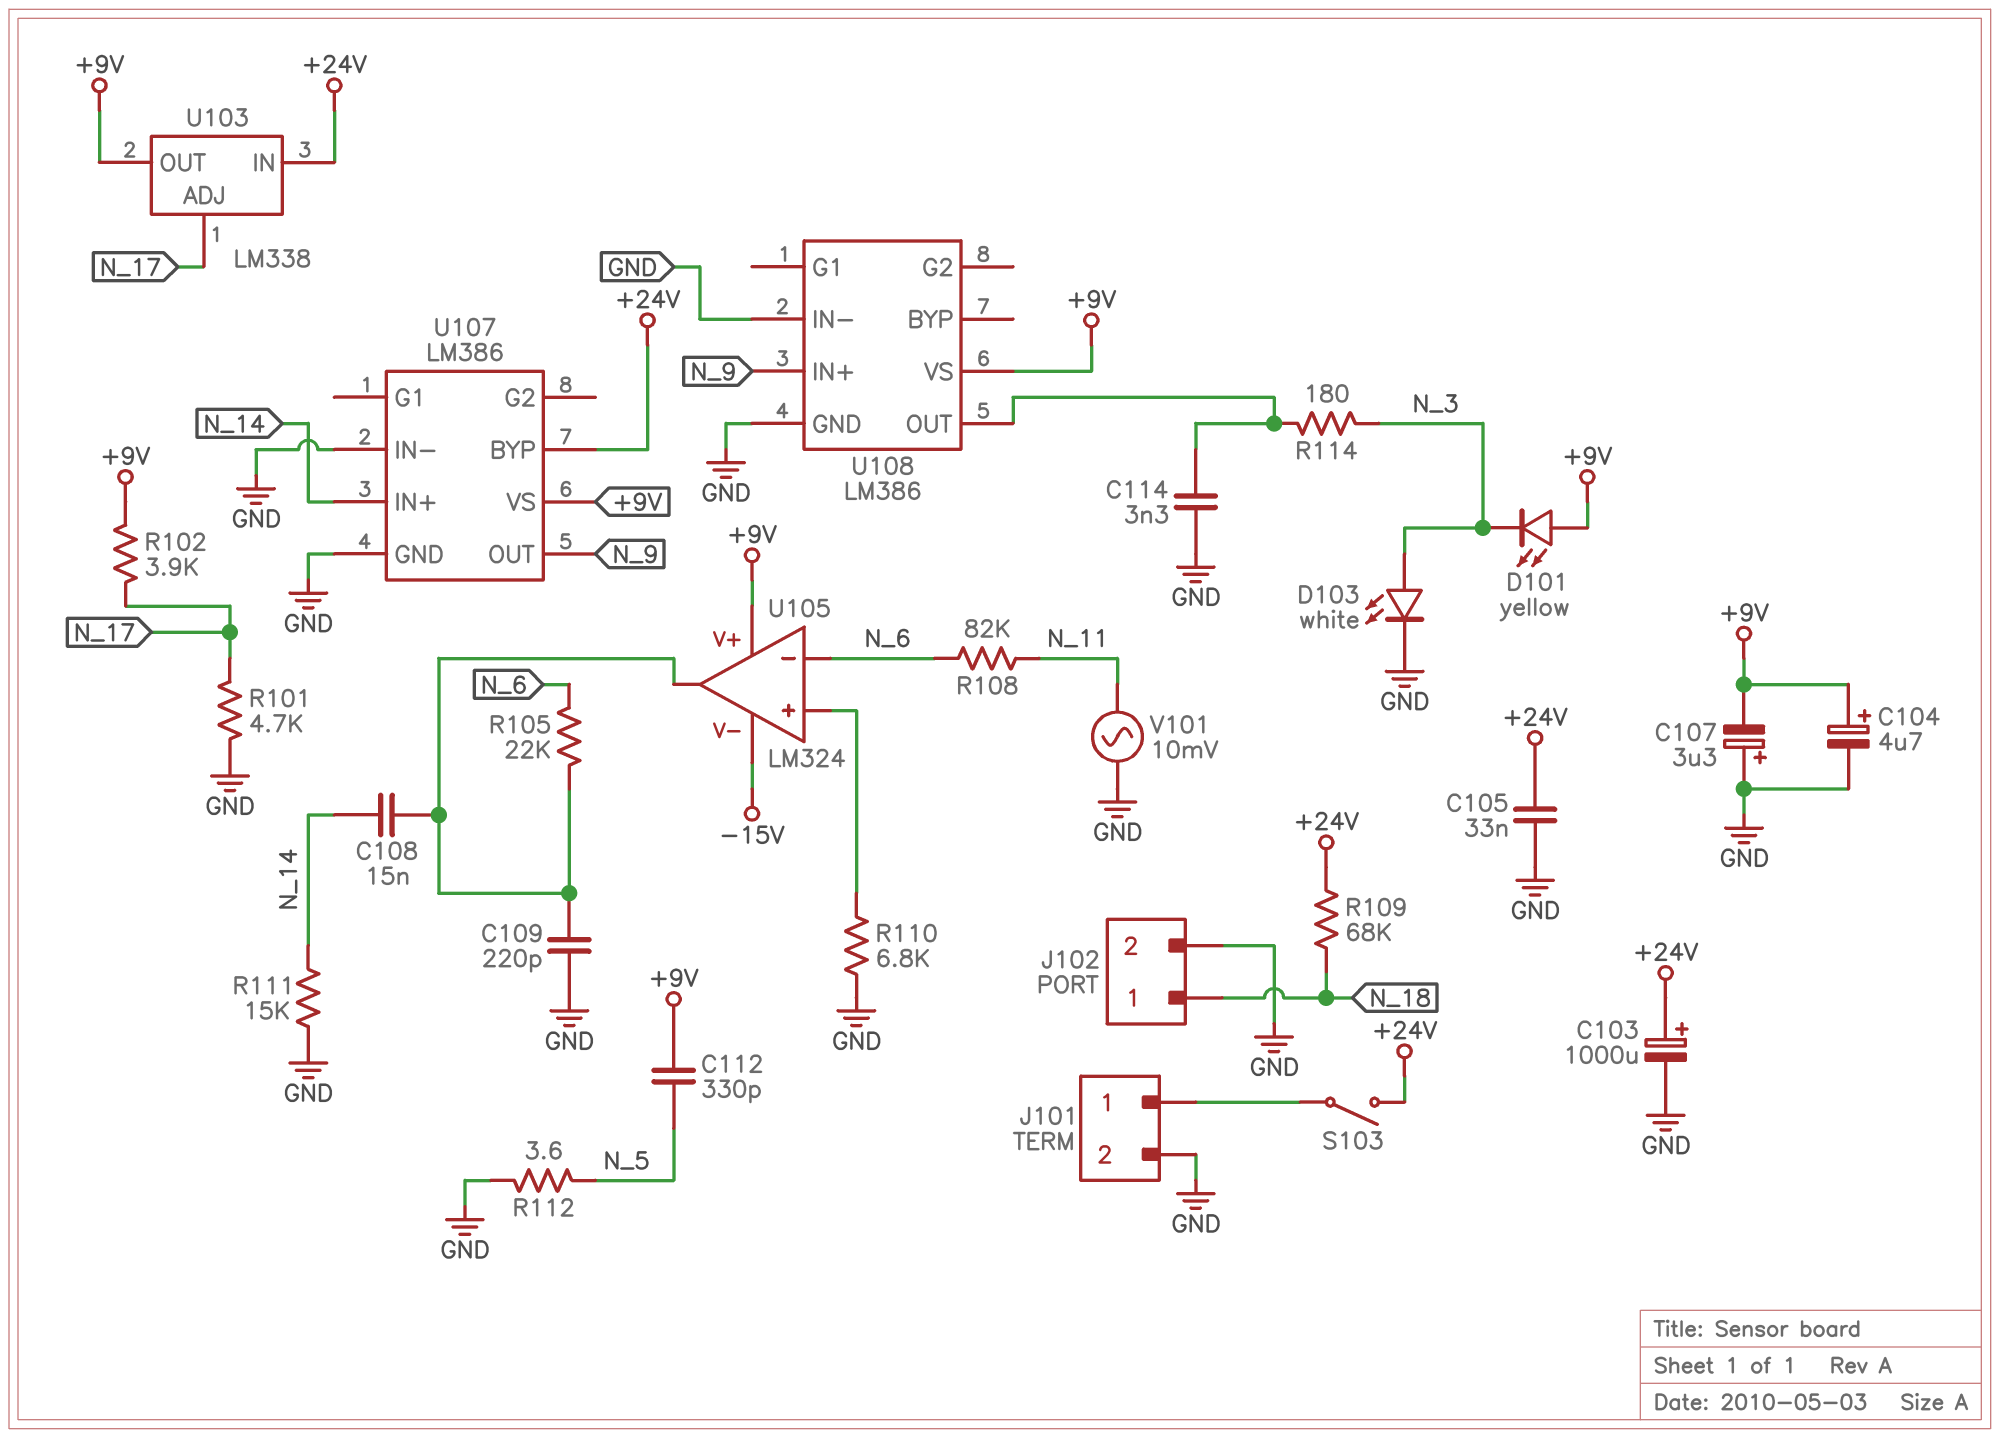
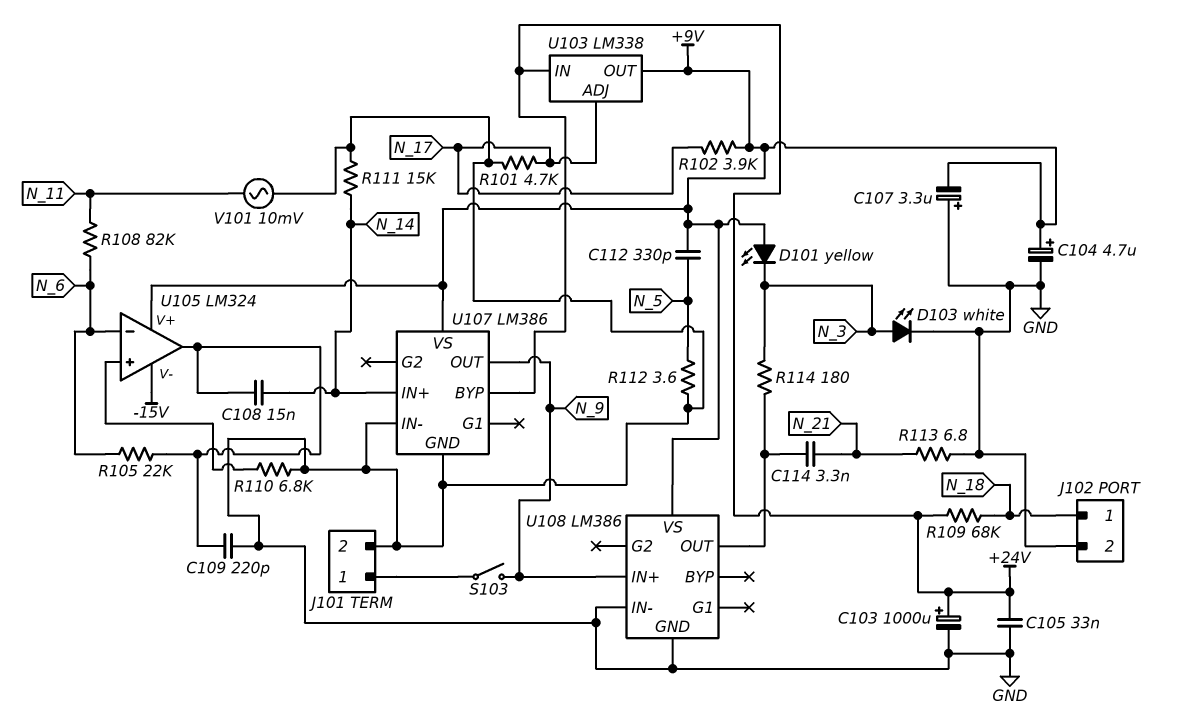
C114: 3.3nF (GND, U108/OUT) -> 3.3nF (N_21, U108/OUT)
R113: none -> 6.8 (GND, N_21)
S103: switch (+24V, J101/1) -> switch (J101/1, N_9)

